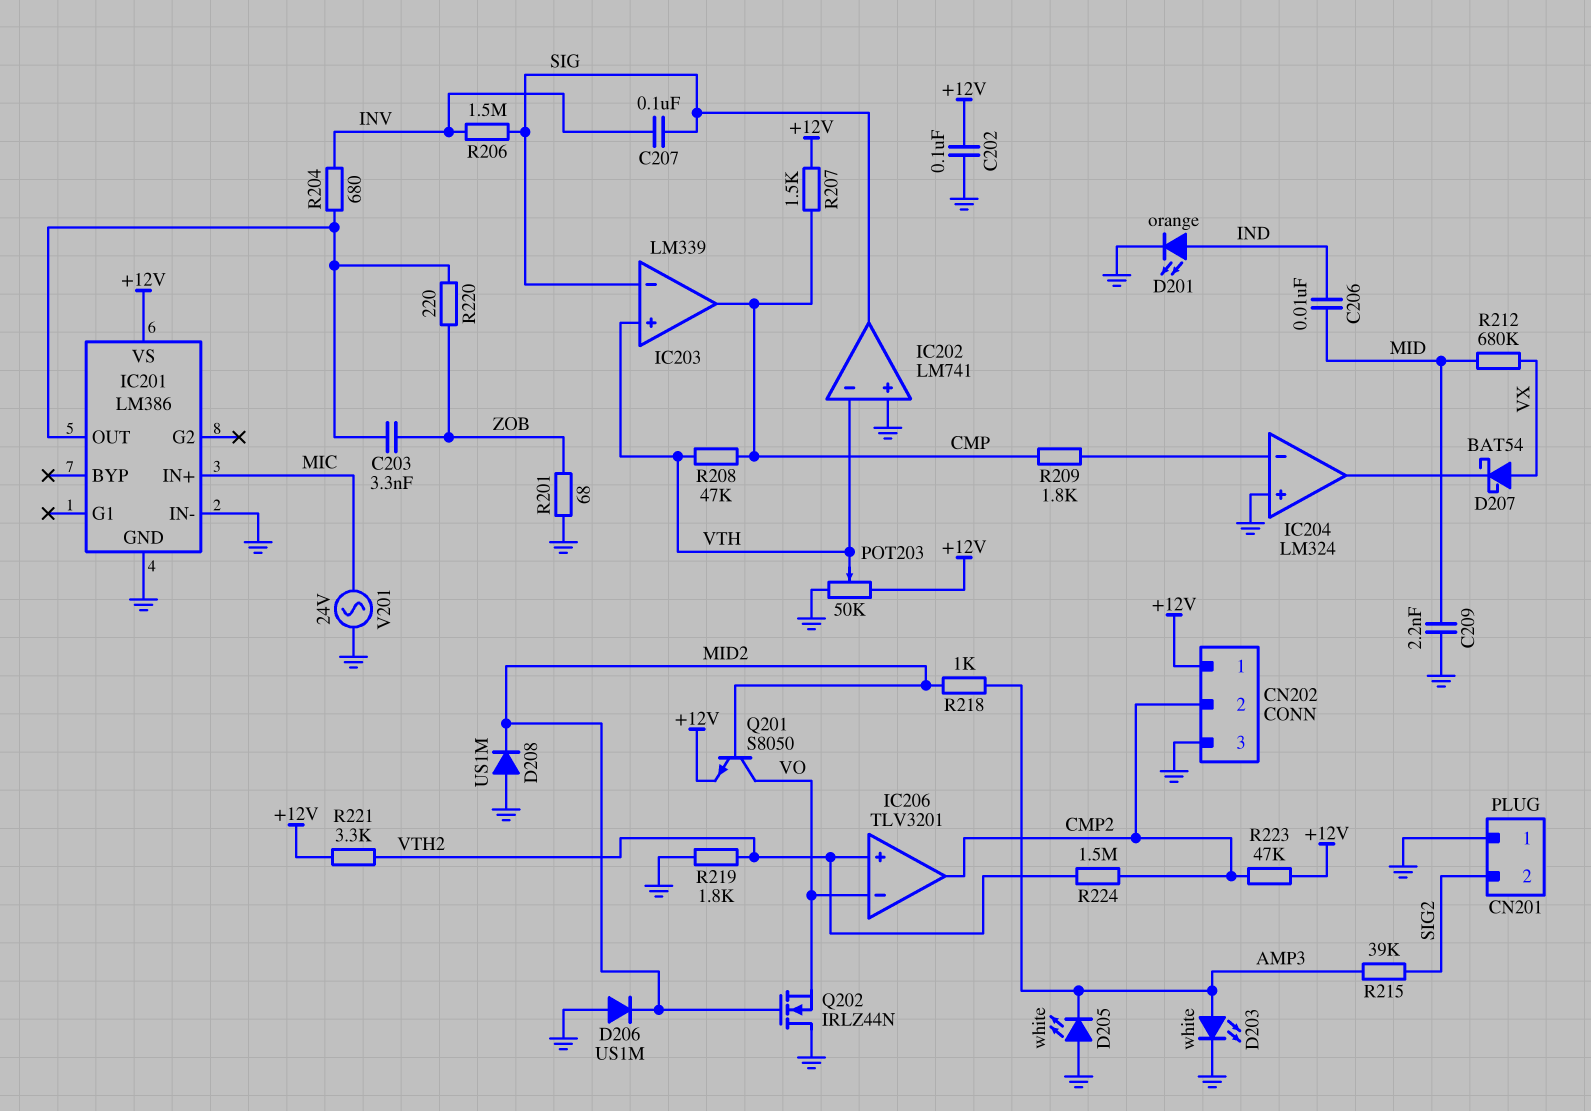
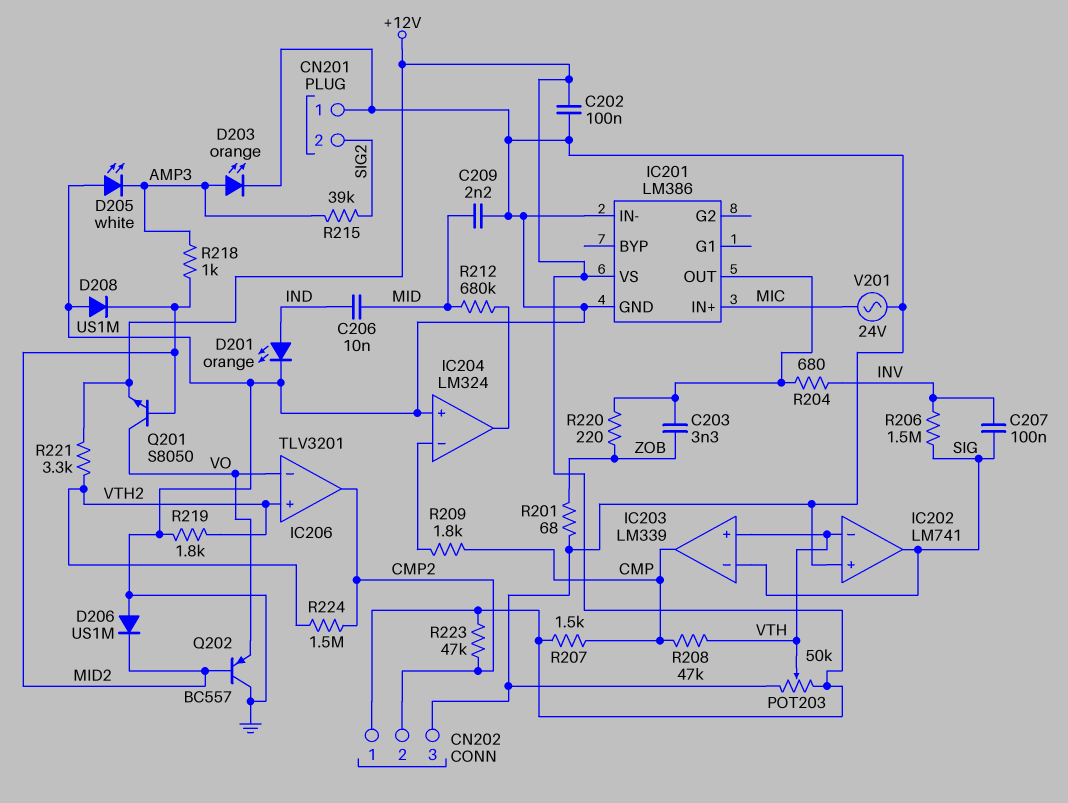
D203: LED white (A AMP3, K GND) -> LED orange (A AMP3, K GND)
D207: schottky BAT54 (A VX, K IC204/out) -> none
Q202: NMOS IRLZ44N (G MID2, D GND, S VO) -> PNP BC557 (B MID2, C GND, E VO)
R212: 680k (MID, VX) -> 680k (IC204/out, MID)

